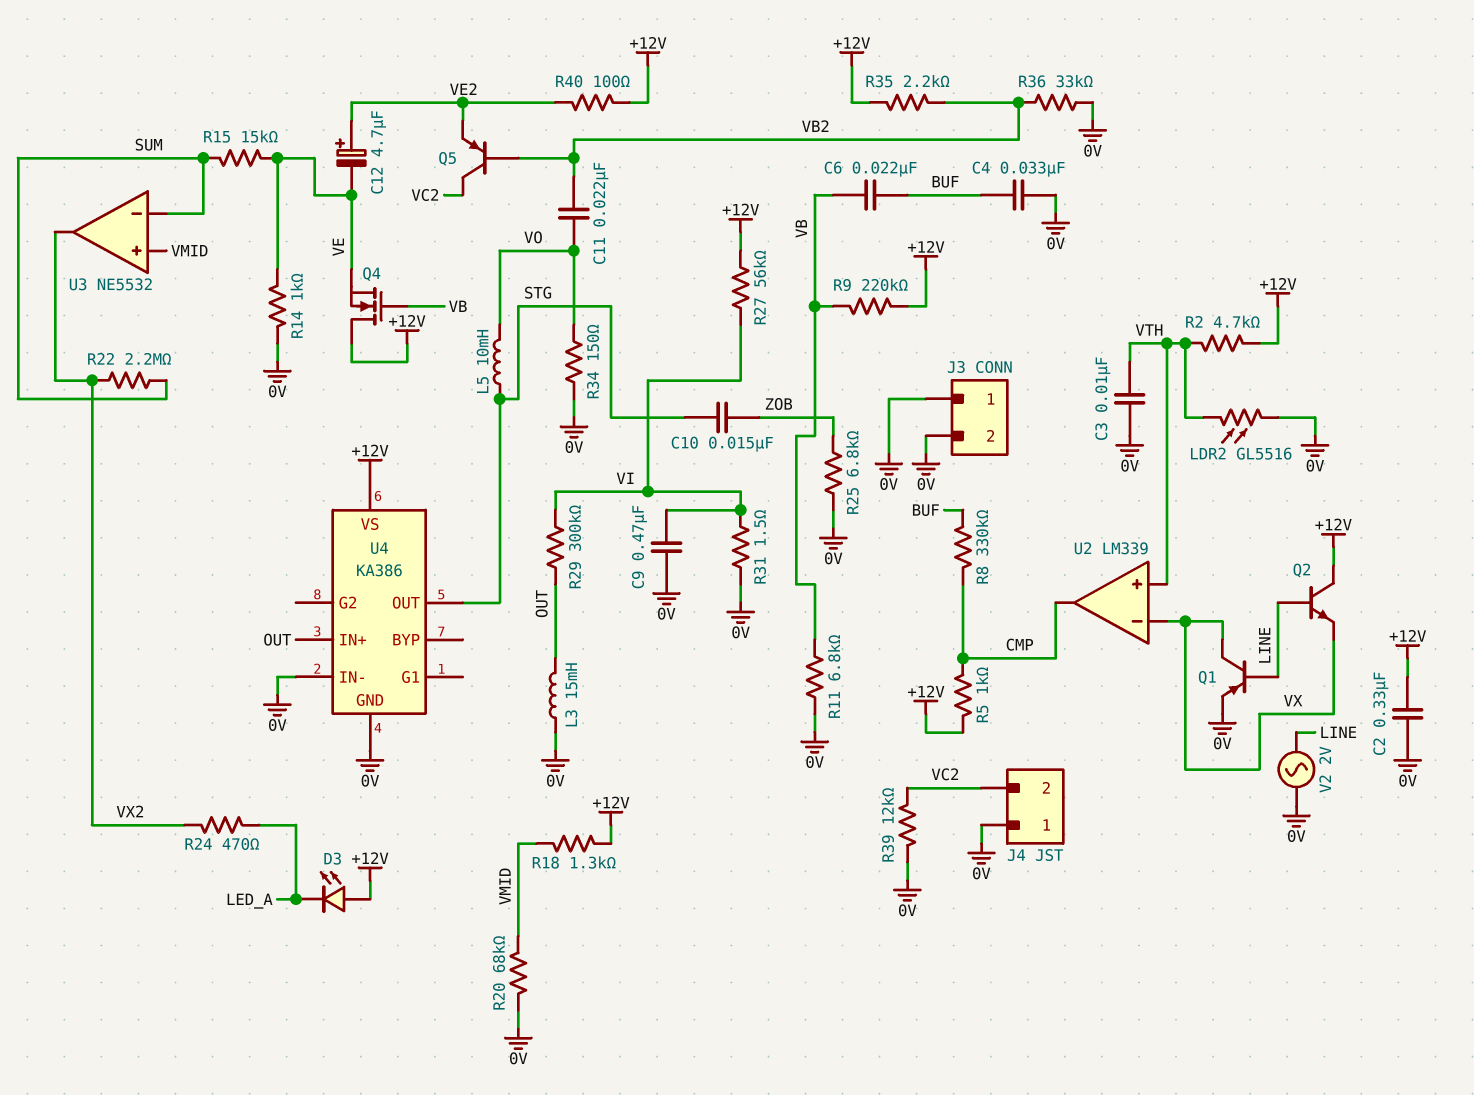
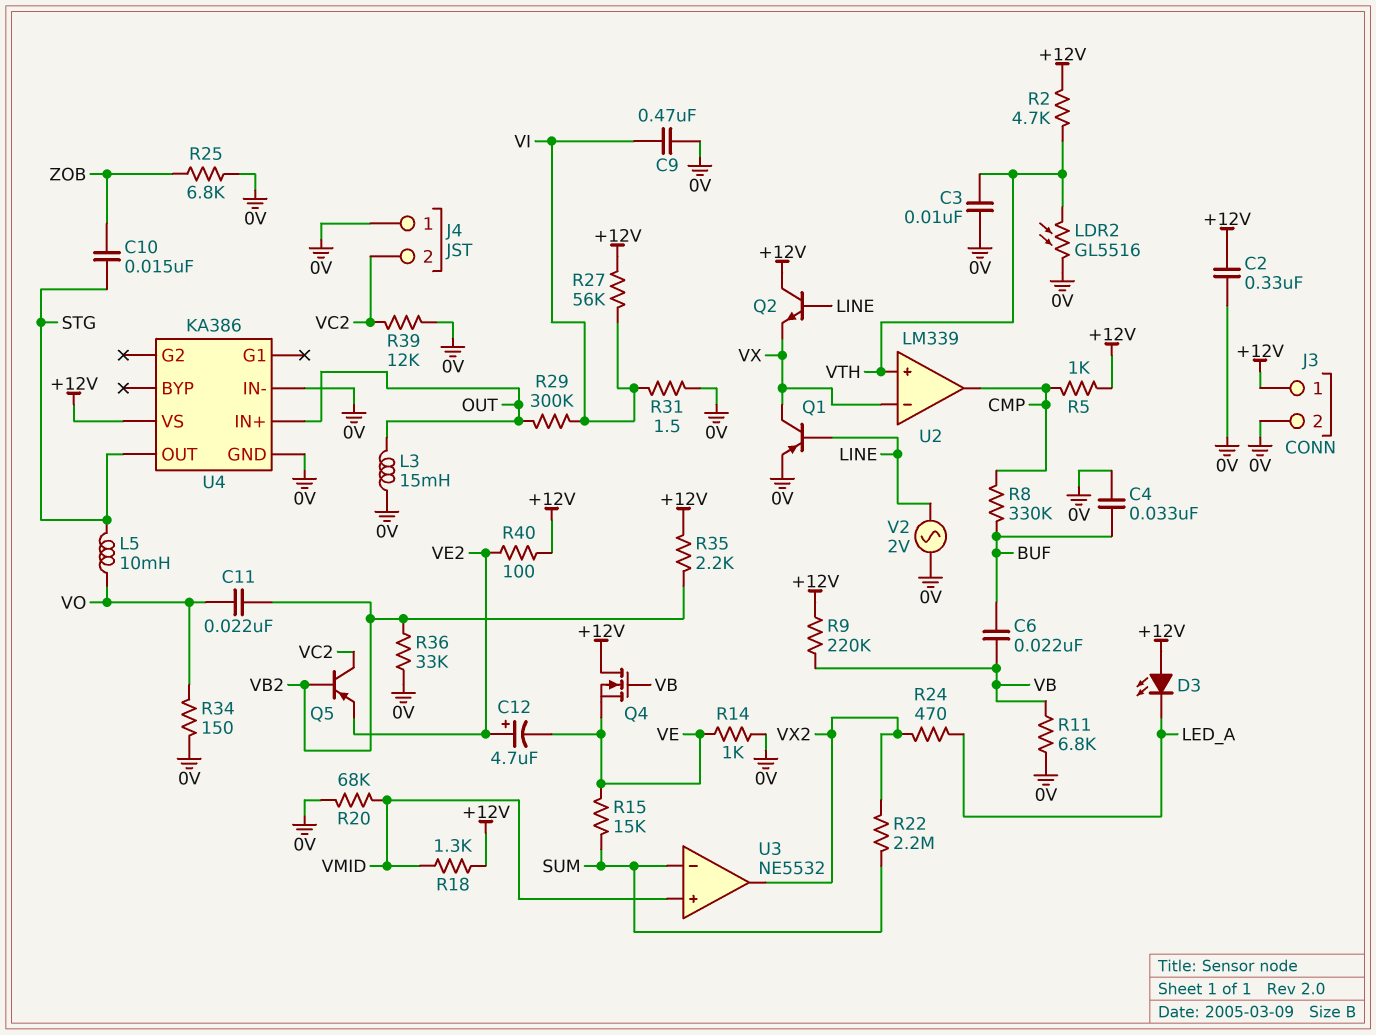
J3 pin 1: 0V -> +12V

